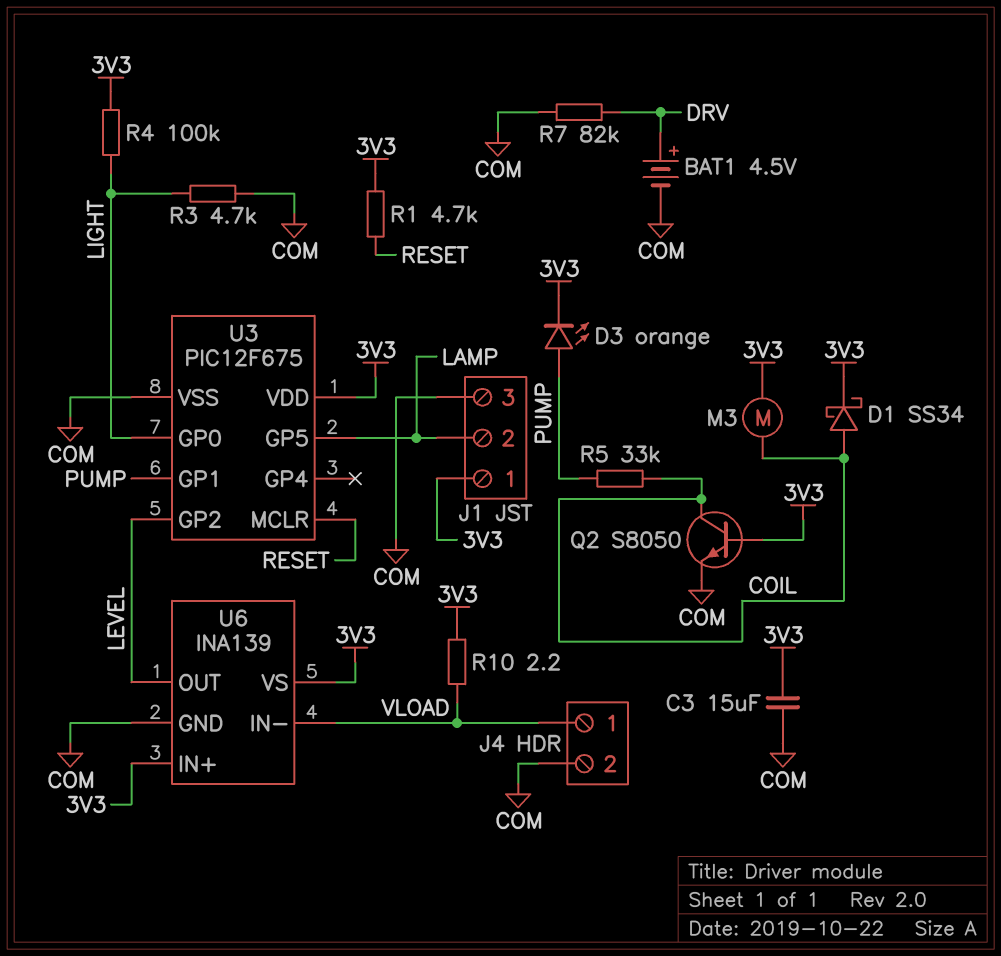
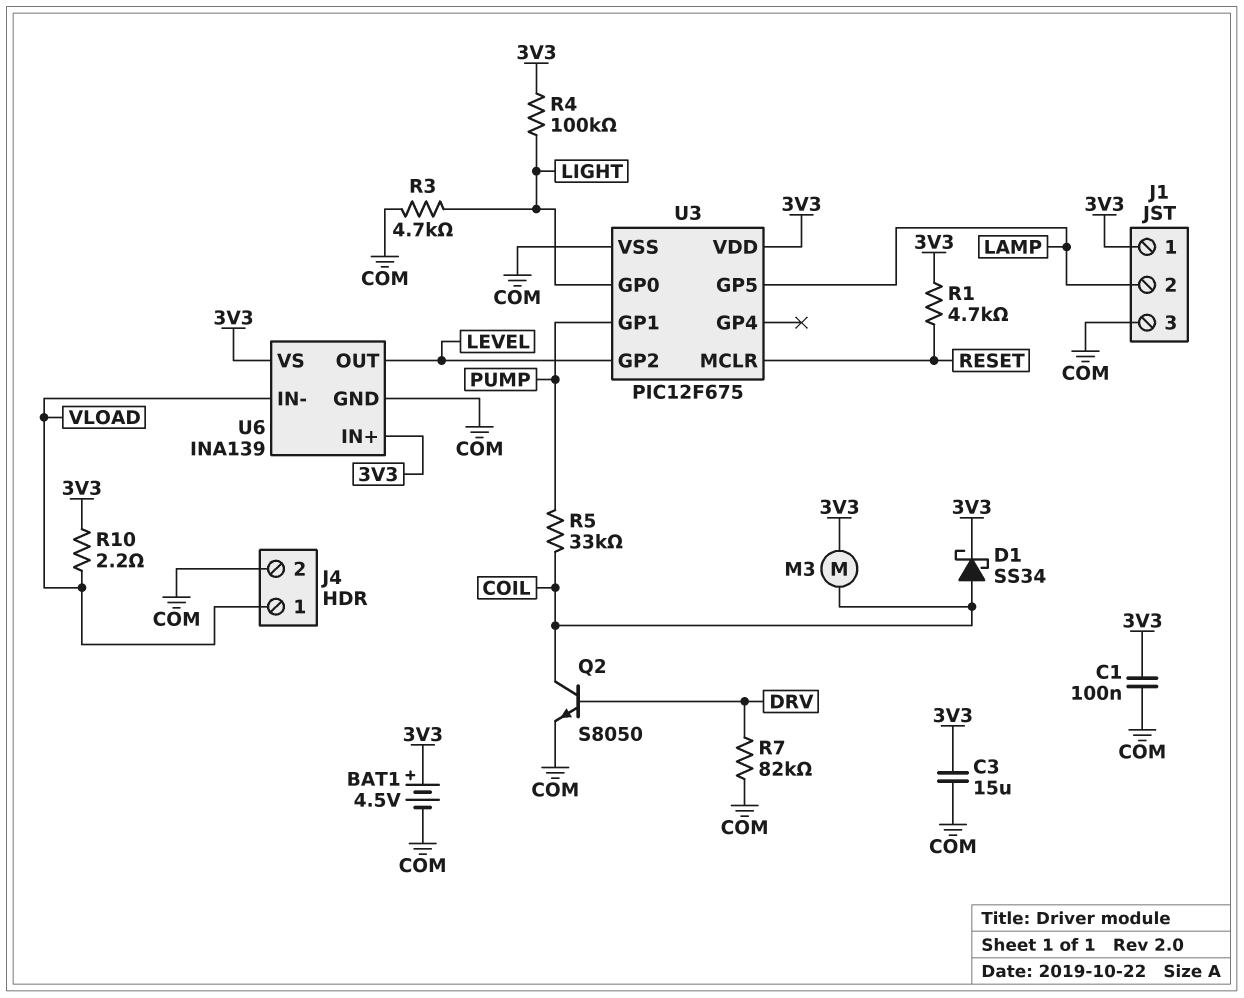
BAT1: 4.5V (plus DRV, minus COM) -> 4.5V (plus 3V3, minus COM)
C1: none -> 100nF (3V3, COM)
D3: LED orange (A PUMP, K 3V3) -> none
Q2: NPN S8050 (B 3V3, C COIL, E COM) -> NPN S8050 (B DRV, C COIL, E COM)

